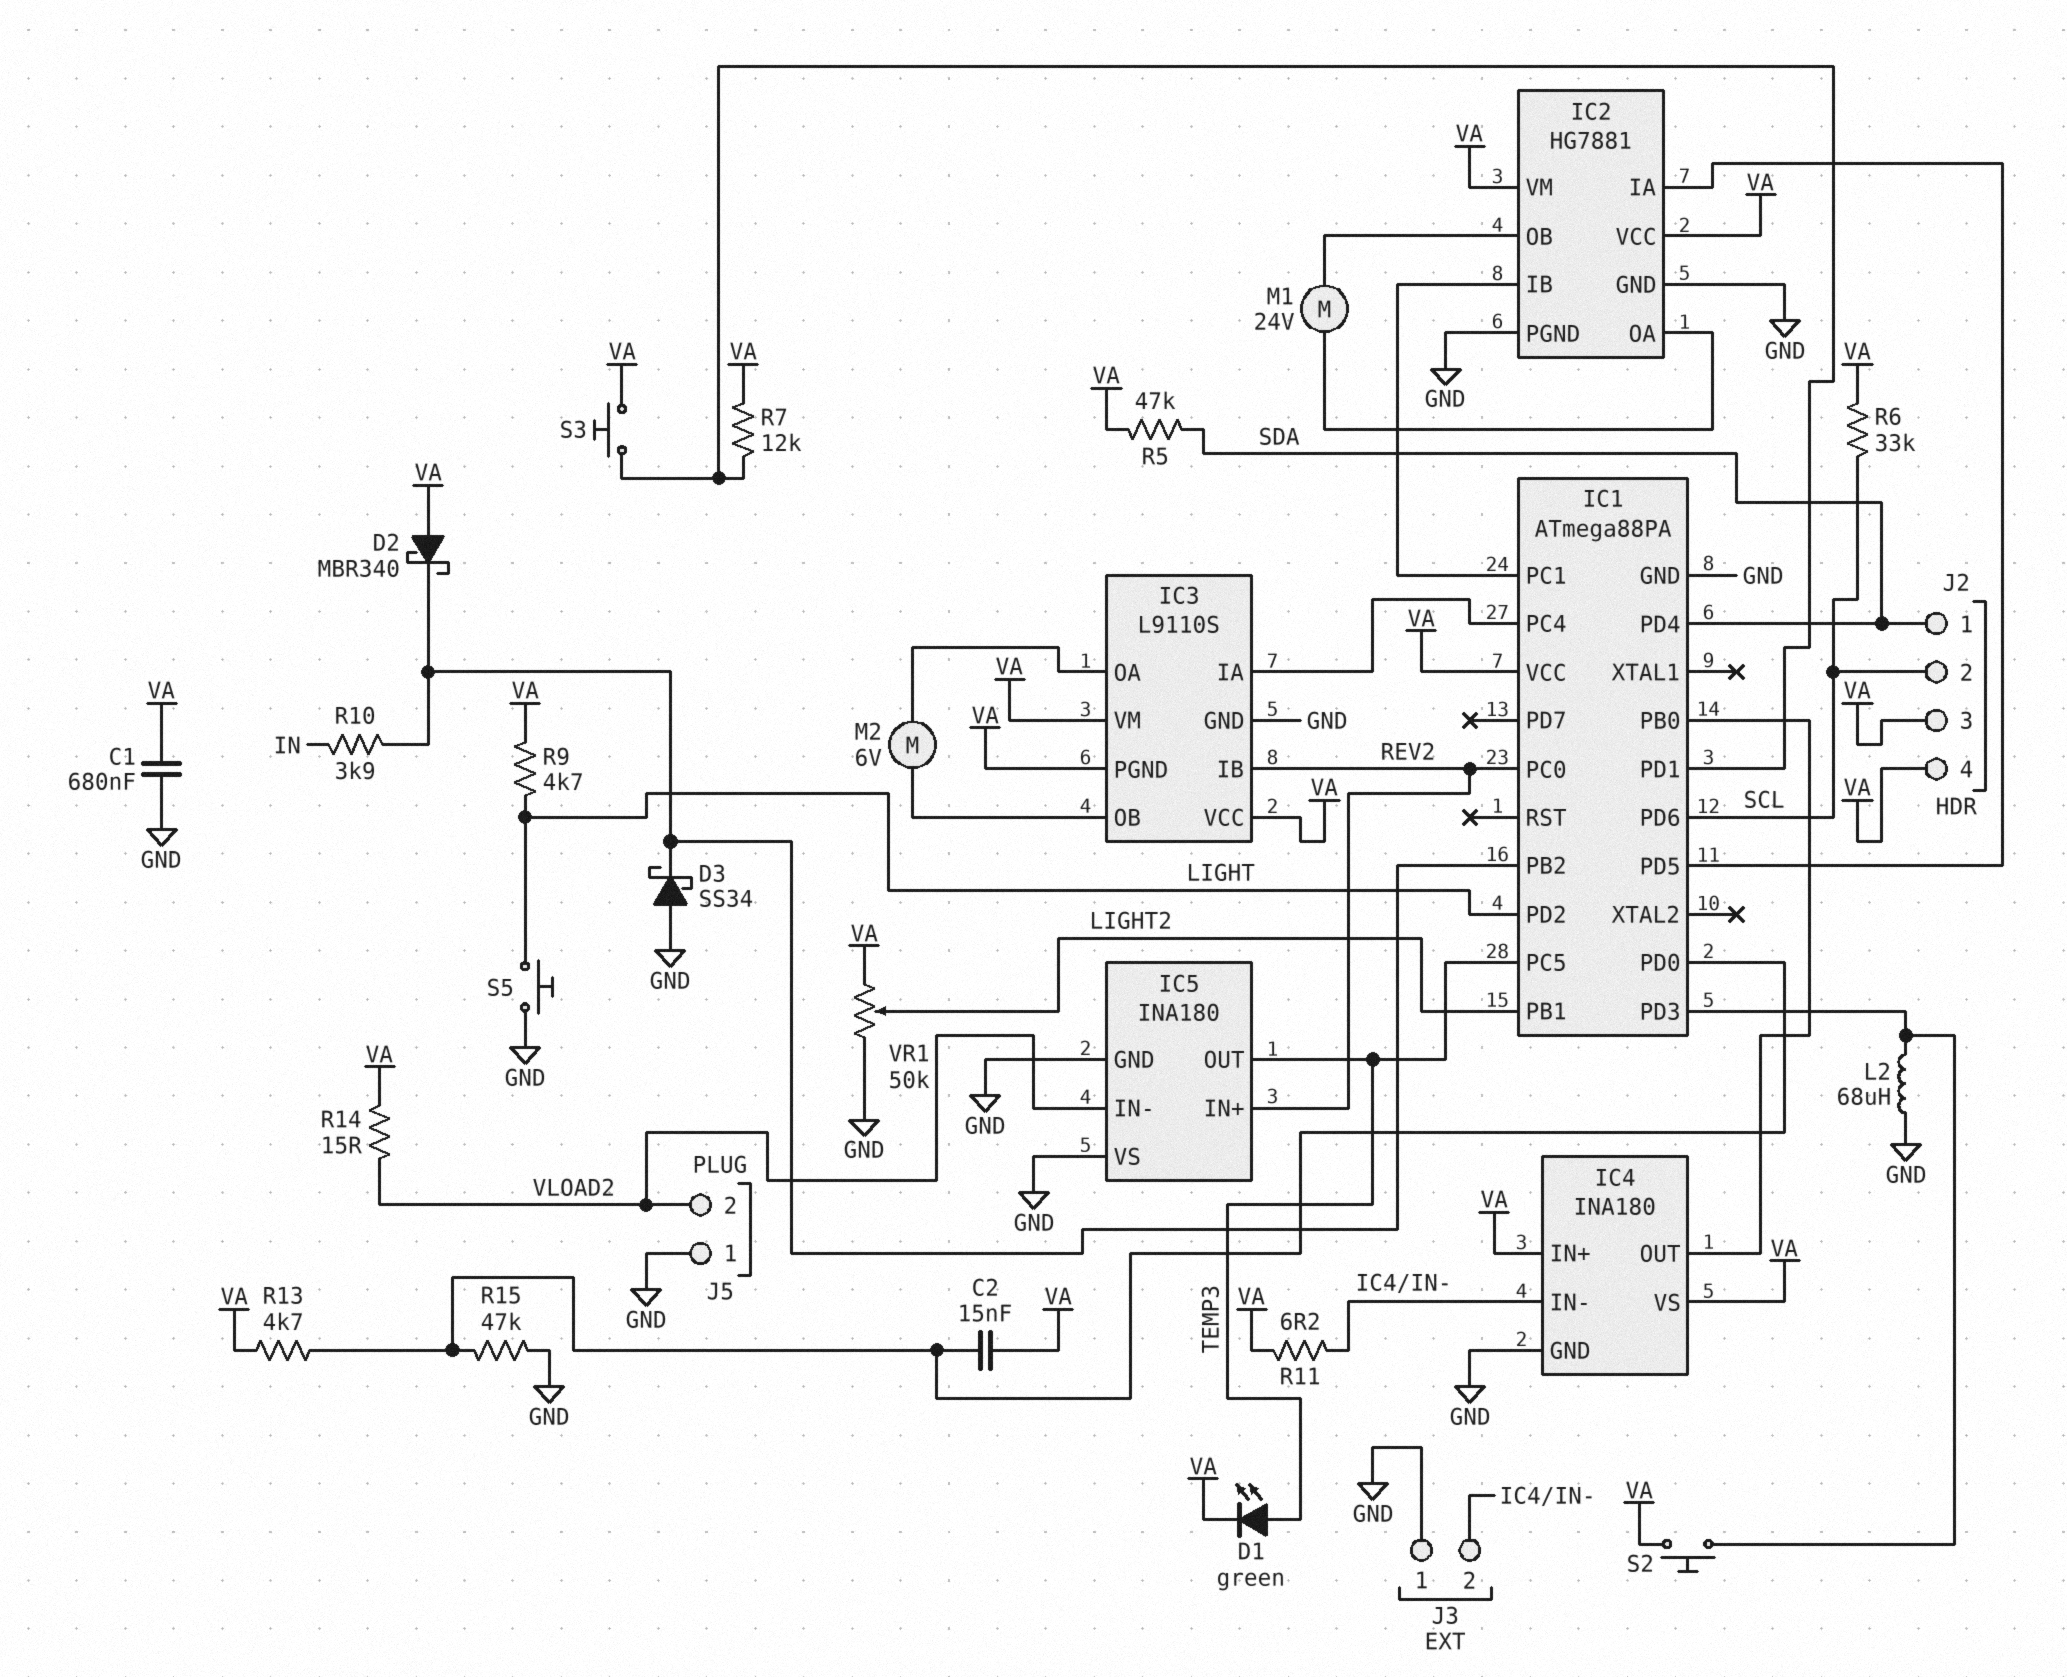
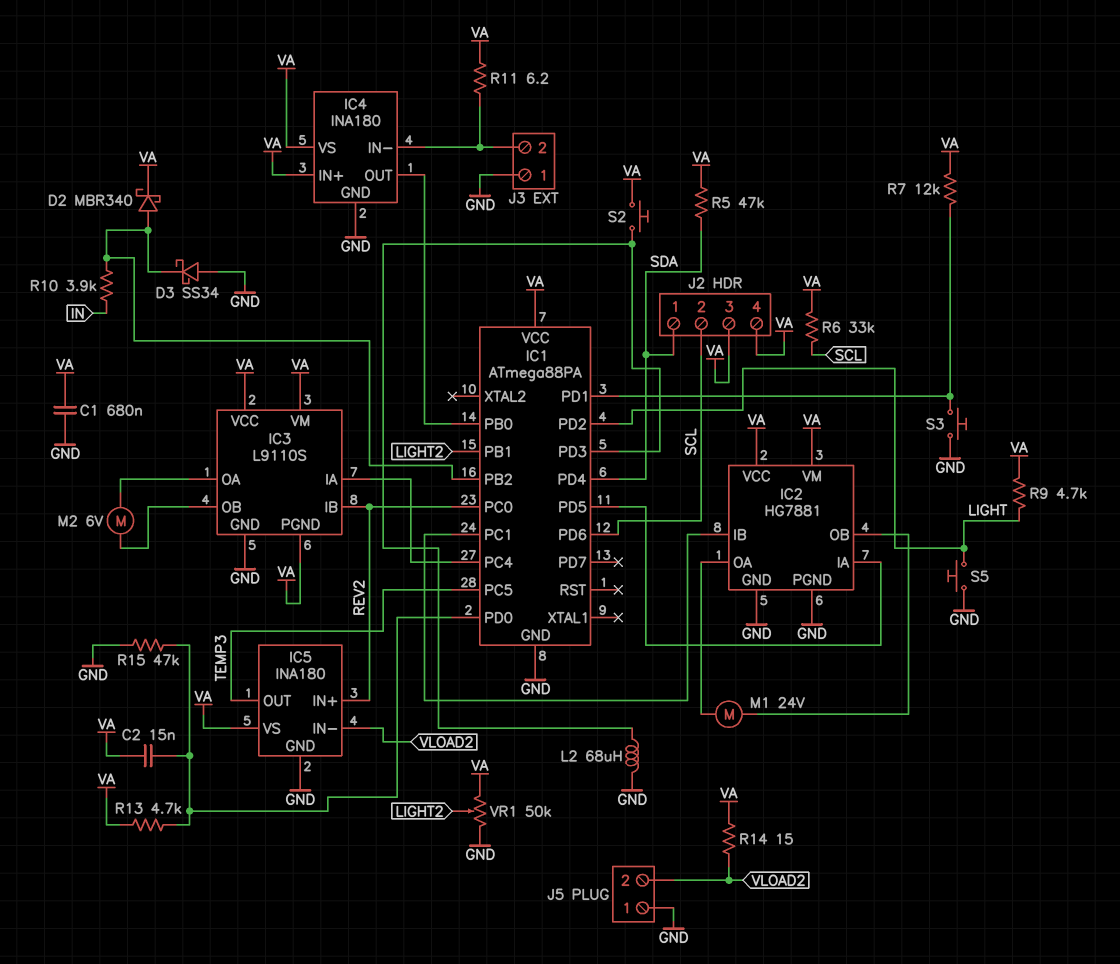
D1: LED green (A TEMP3, K VA) -> none
D2: schottky MBR340 (A VA, K IC1/PB2) -> schottky MBR340 (A IC1/PB2, K VA)
IC5 pin VS: GND -> VA
S3: button (IC1/PD1, VA) -> button (GND, IC1/PD1)

